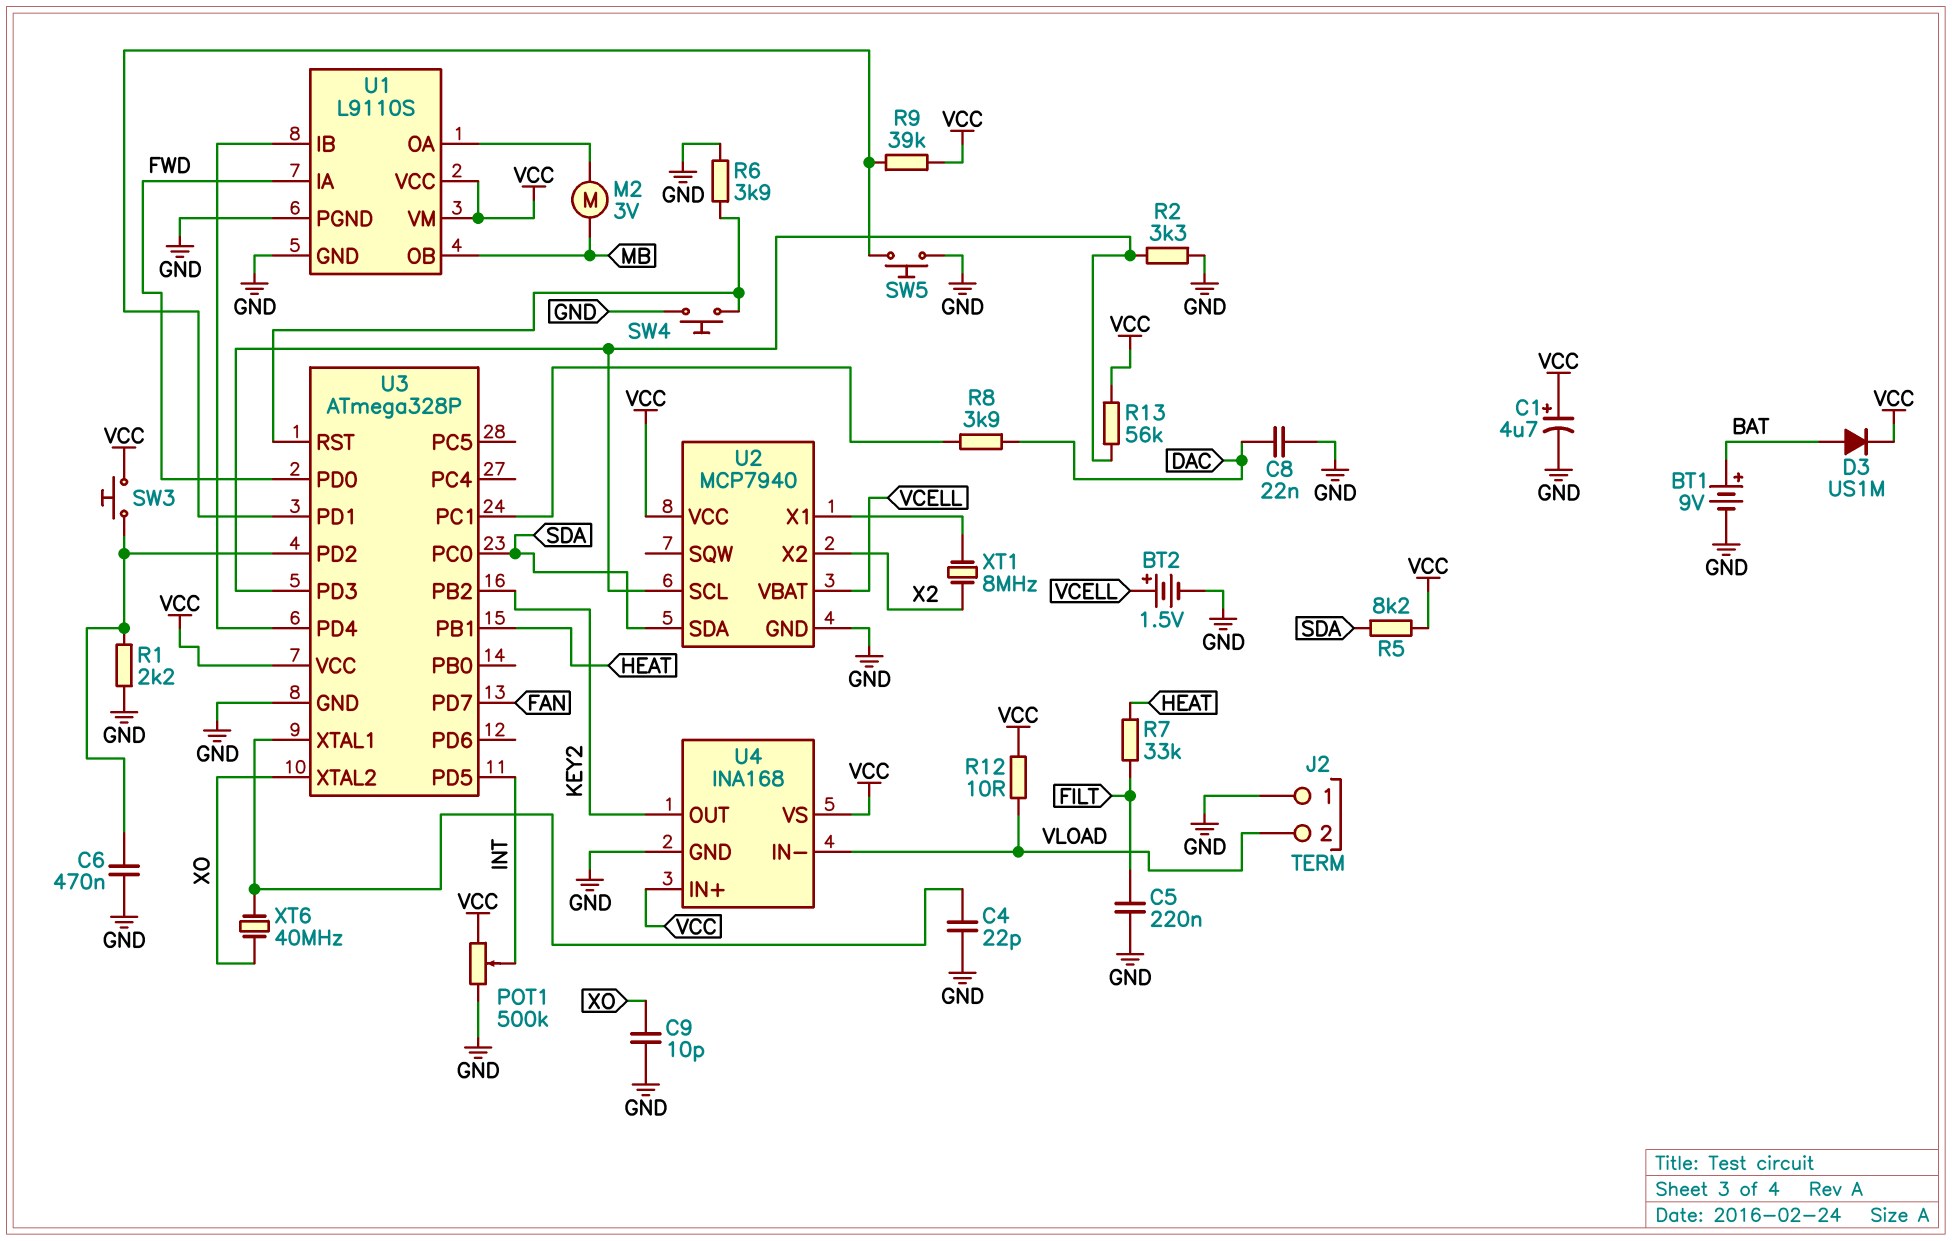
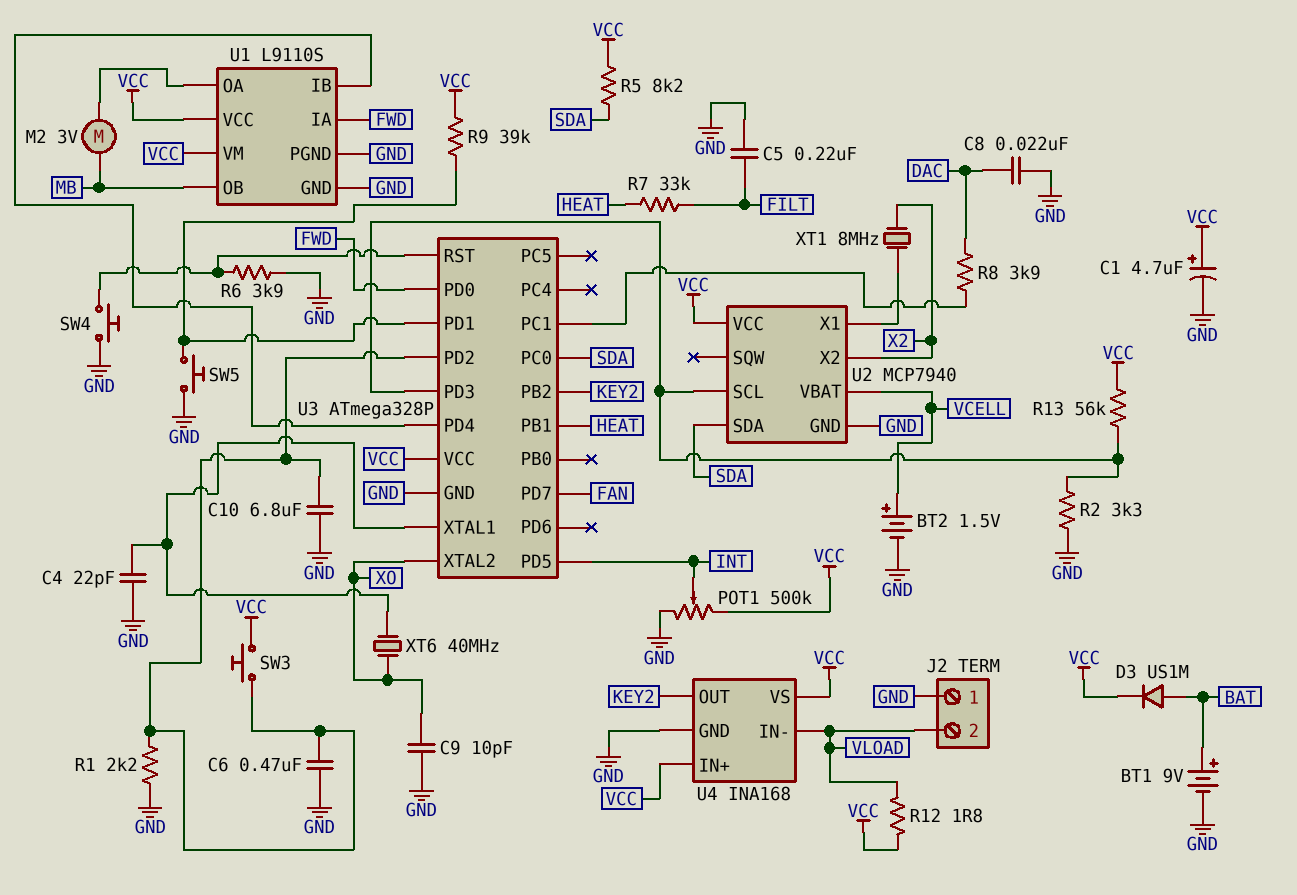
C10: none -> 6.8uF (GND, U3/PD2)
R12: 10 (VCC, VLOAD) -> 1.8 (VCC, VLOAD)

